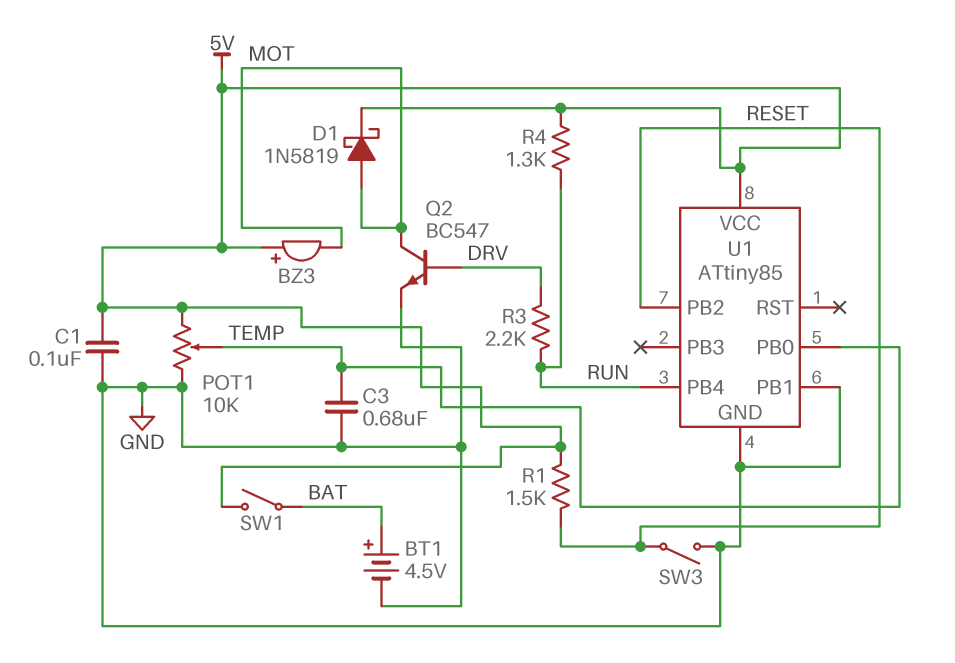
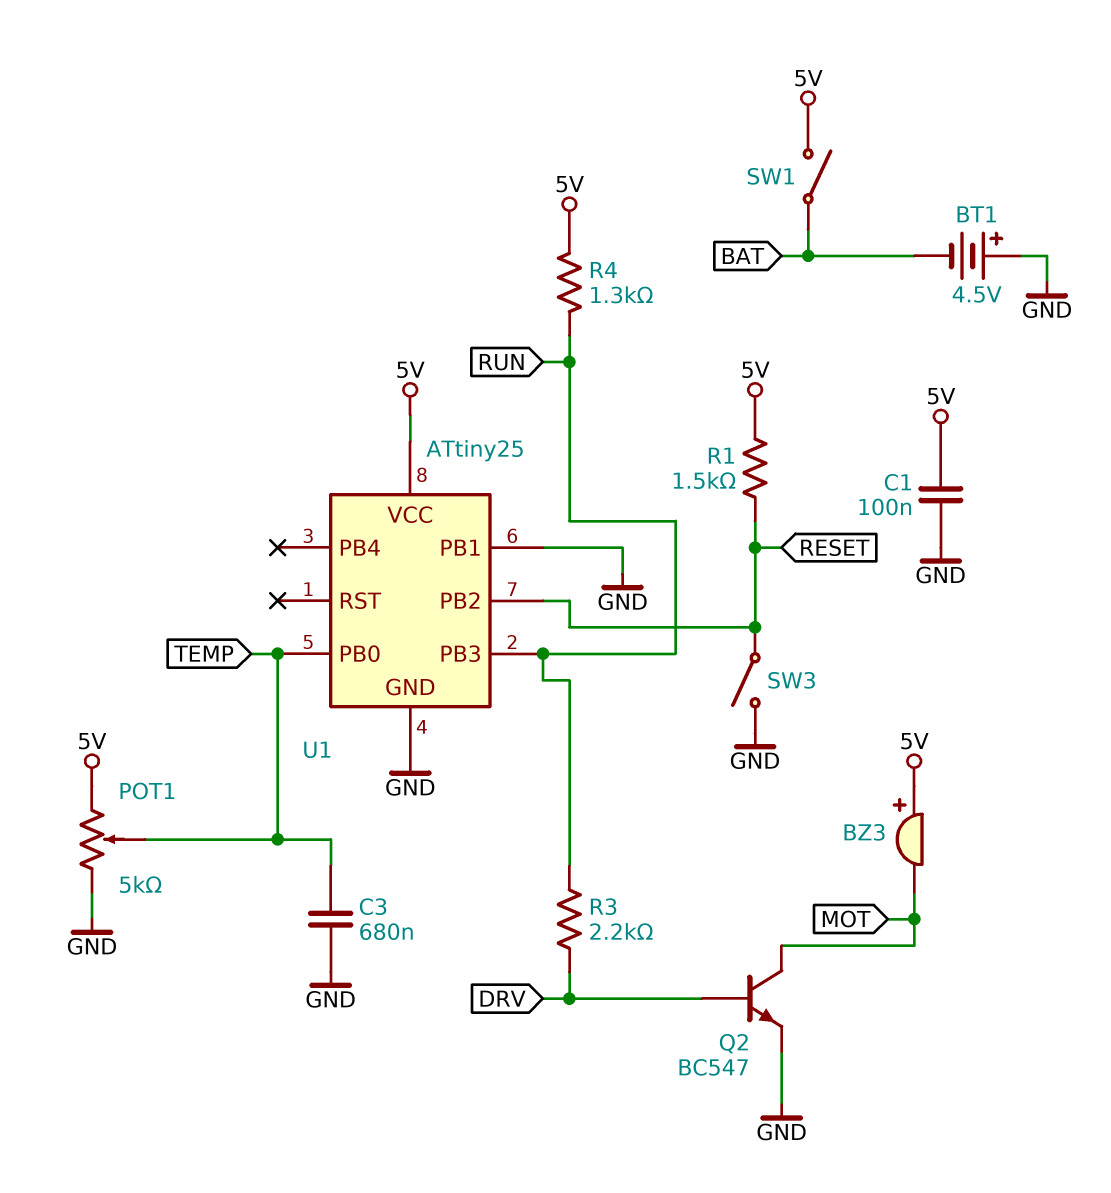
BT1: 4.5V (plus BAT, minus GND) -> 4.5V (plus GND, minus BAT)
D1: schottky 1N5819 (A MOT, K 5V) -> none
POT1: 10k (5V, GND, wiper TEMP) -> 5k (5V, GND, wiper TEMP)
U1: ATtiny85 -> ATtiny25
U1 pin PB3: none -> RUN
U1 pin PB4: RUN -> none

